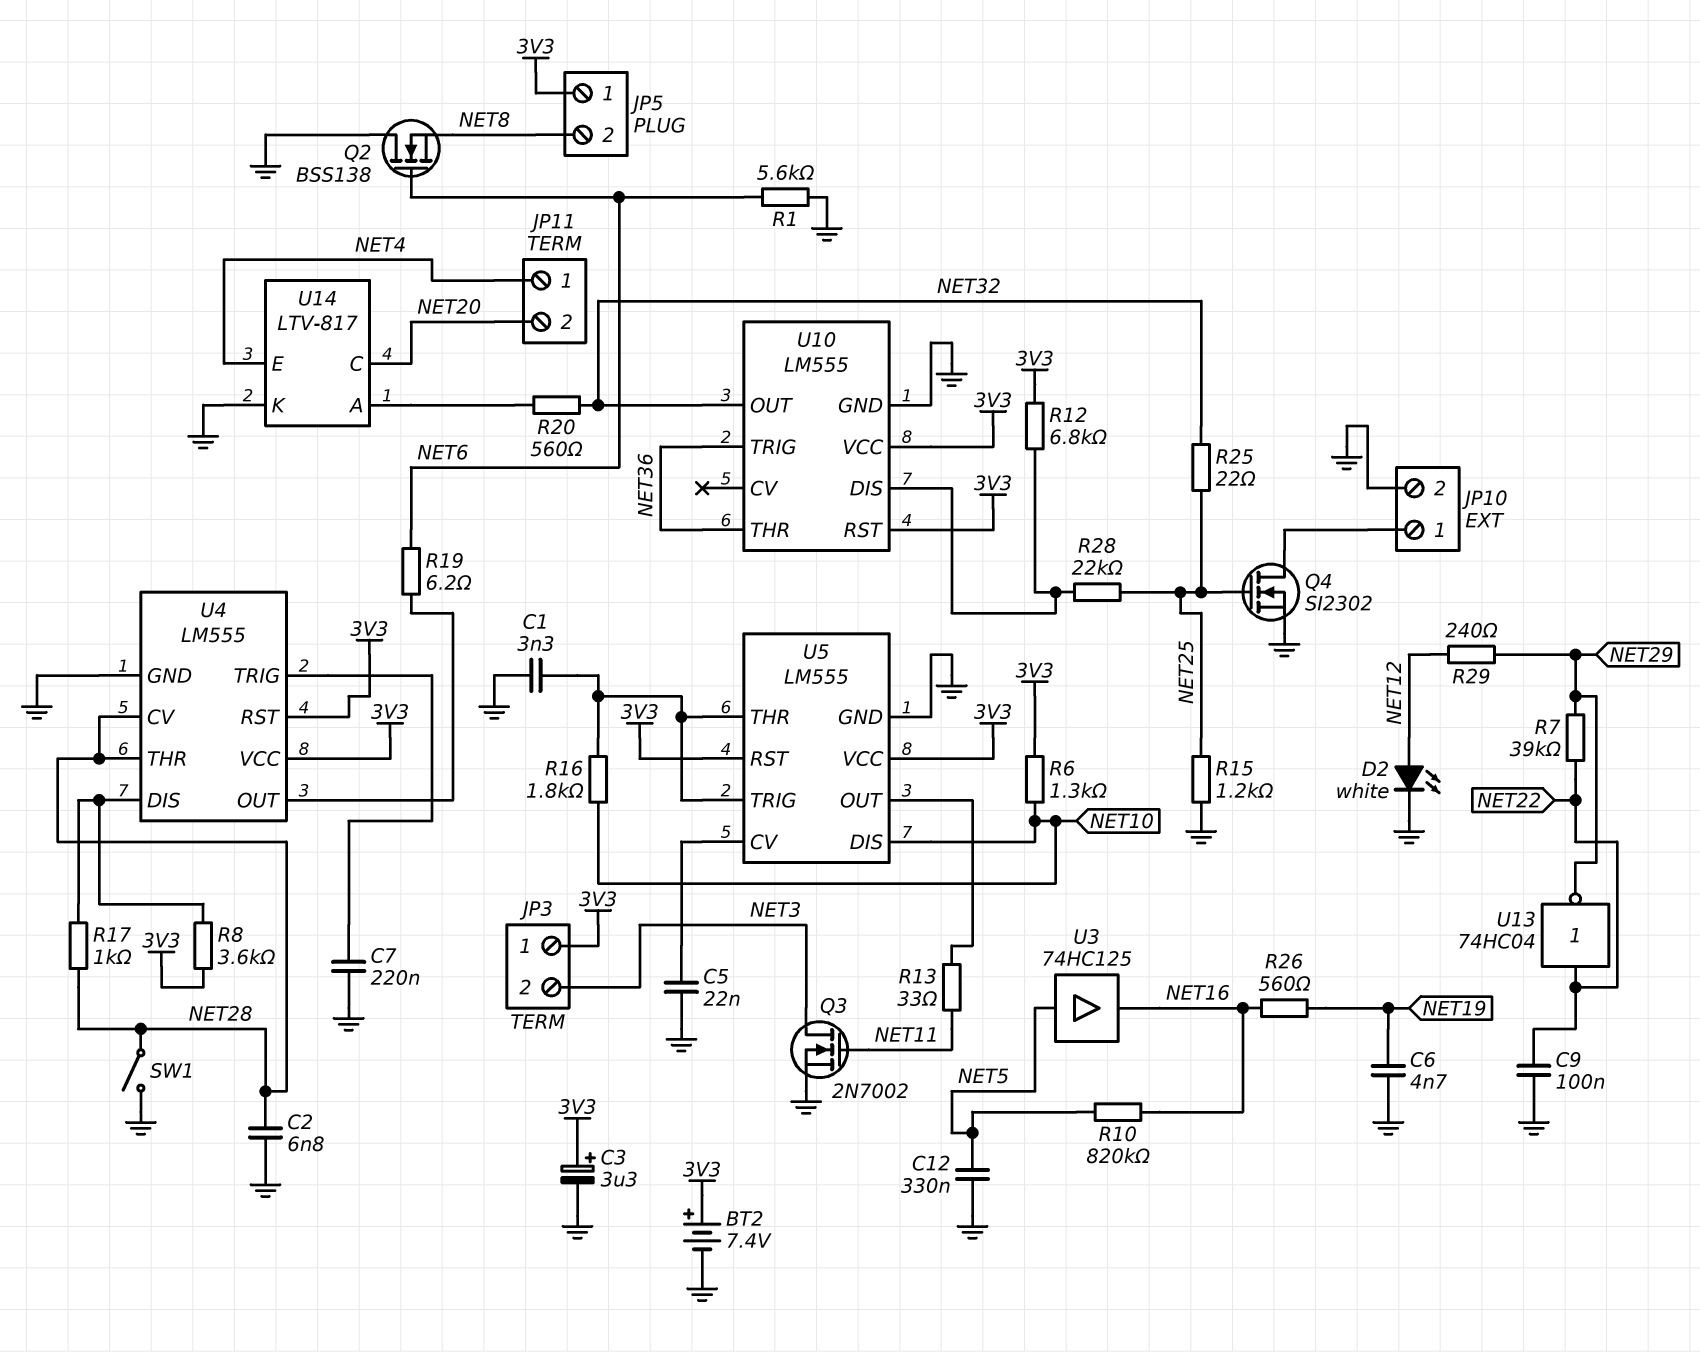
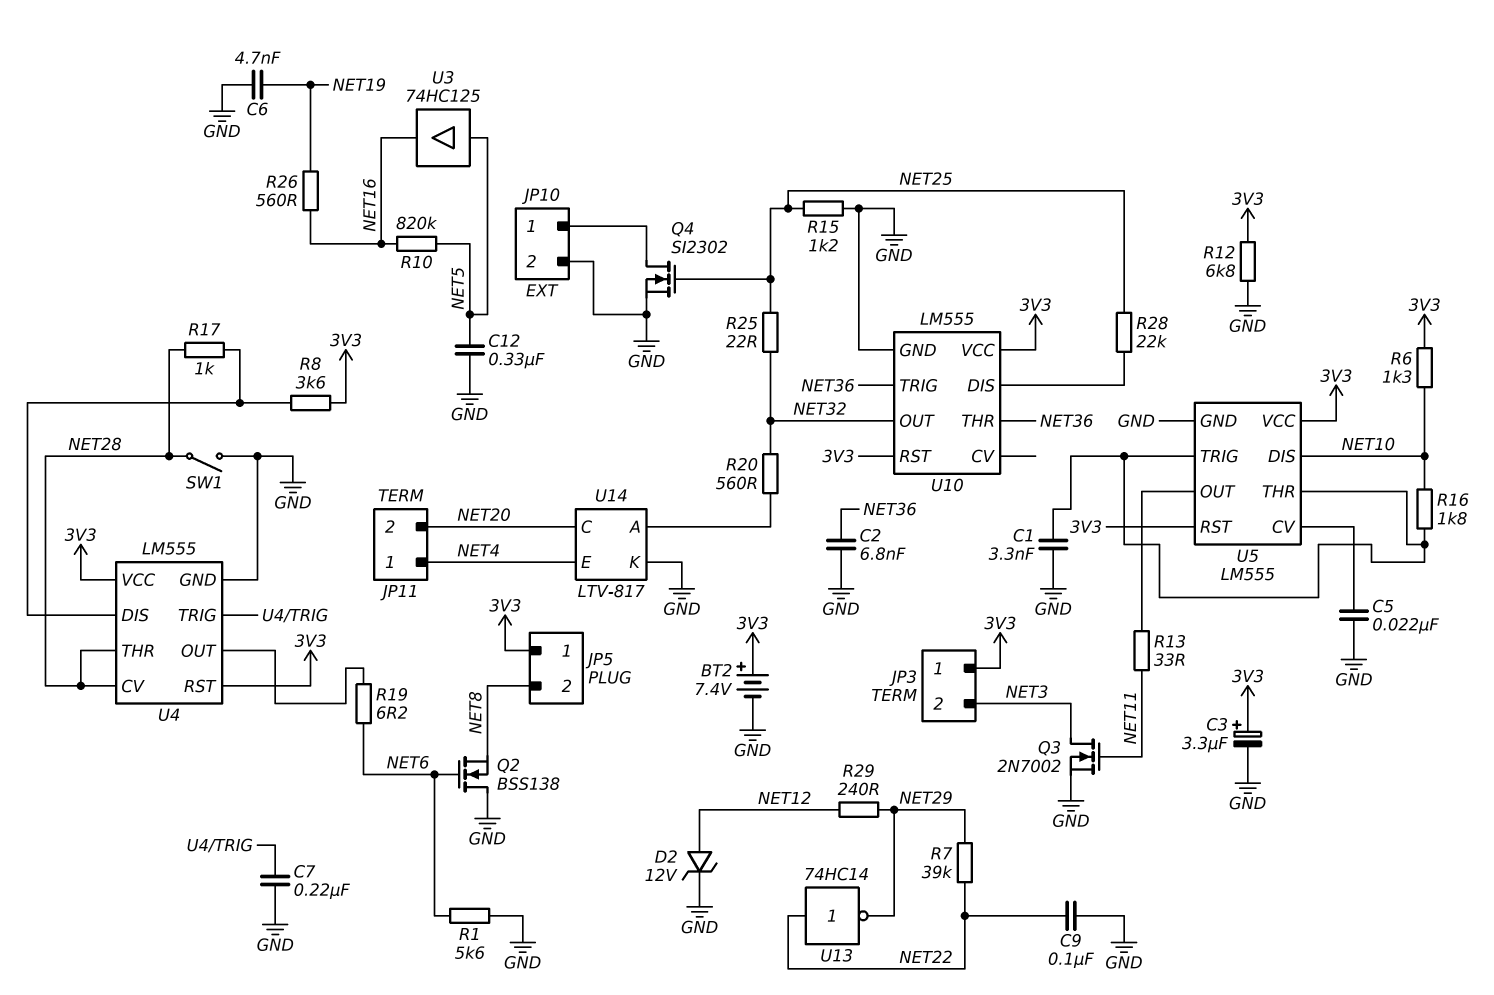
C2: 6.8nF (GND, NET28) -> 6.8nF (GND, NET36)
D2: LED white (A NET12, K GND) -> zener 12V (A NET12, K GND)
R12: 6.8k (3V3, U10/DIS) -> 6.8k (3V3, GND)
U13: NOT 74HC04 (in NET22, out NET29) -> NOT 74HC14 (in NET22, out NET29)

